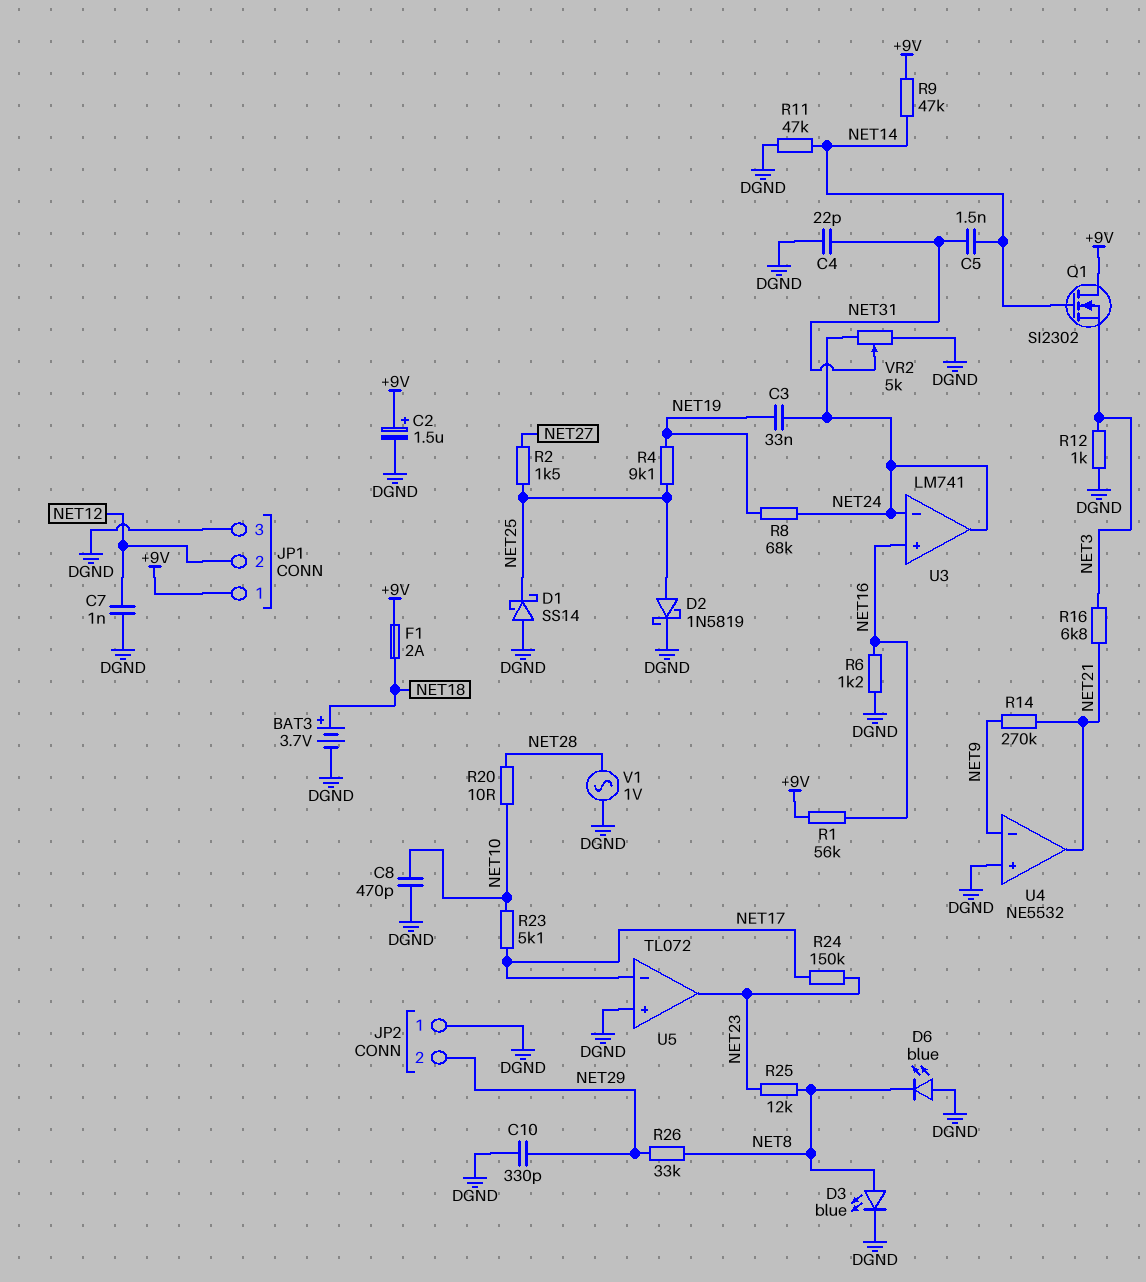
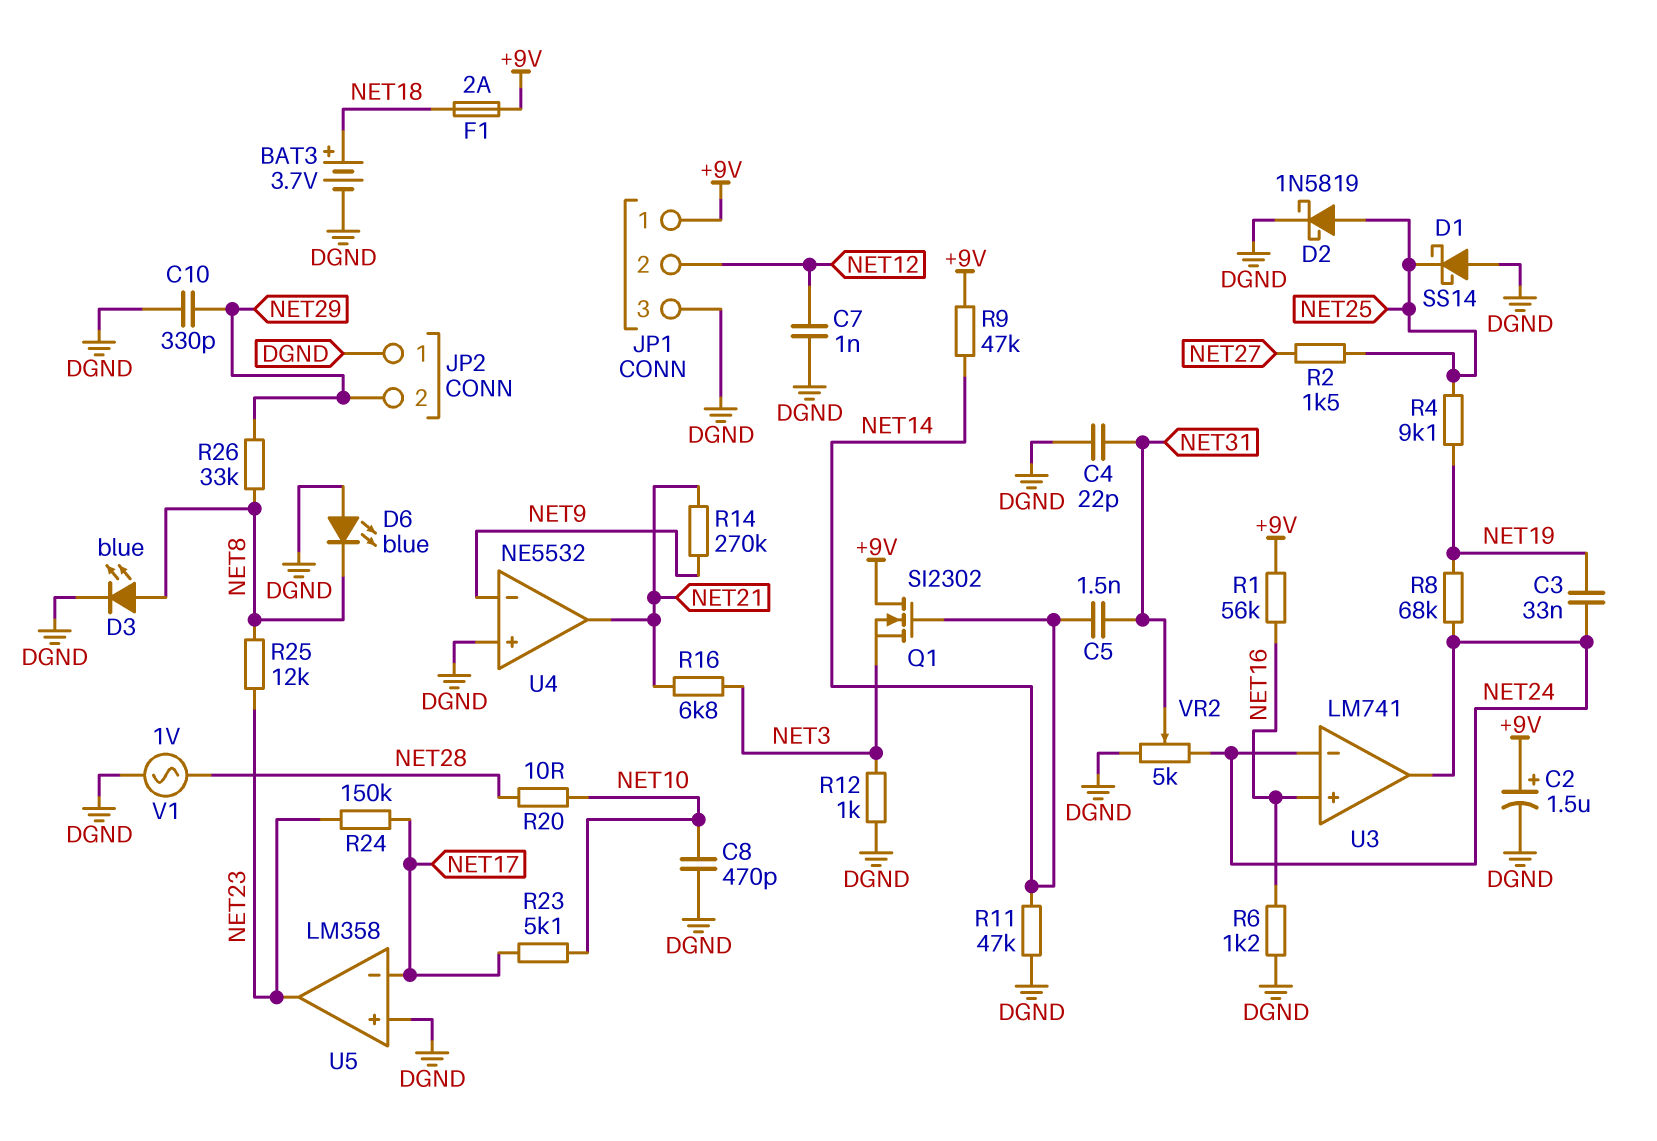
U5: TL072 -> LM358

